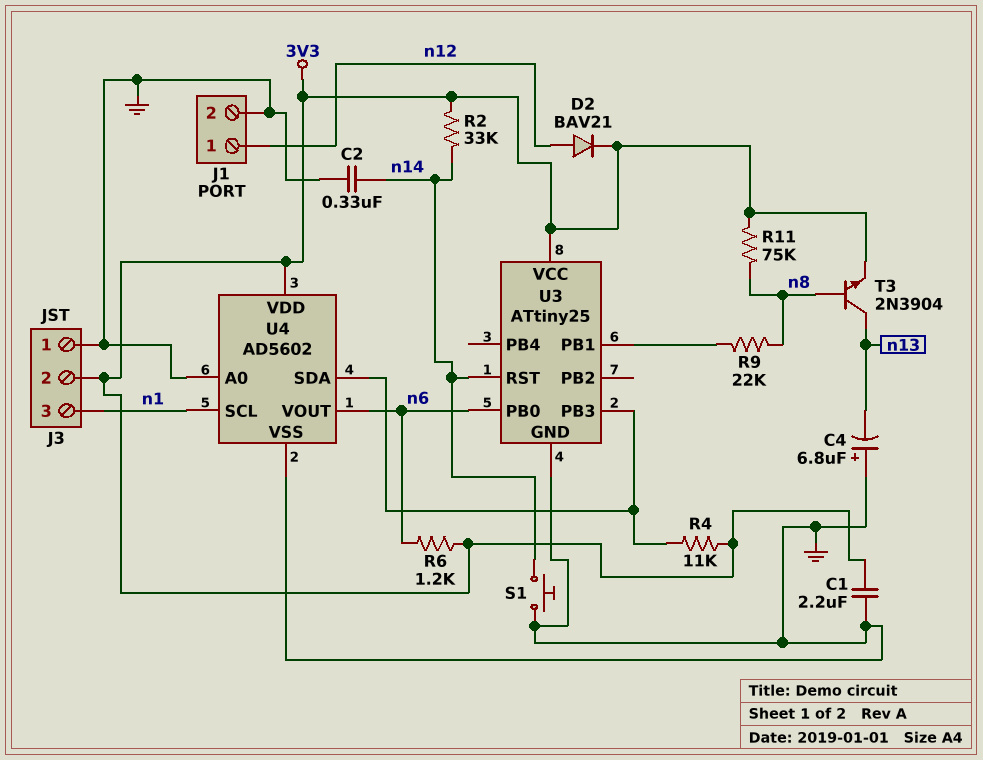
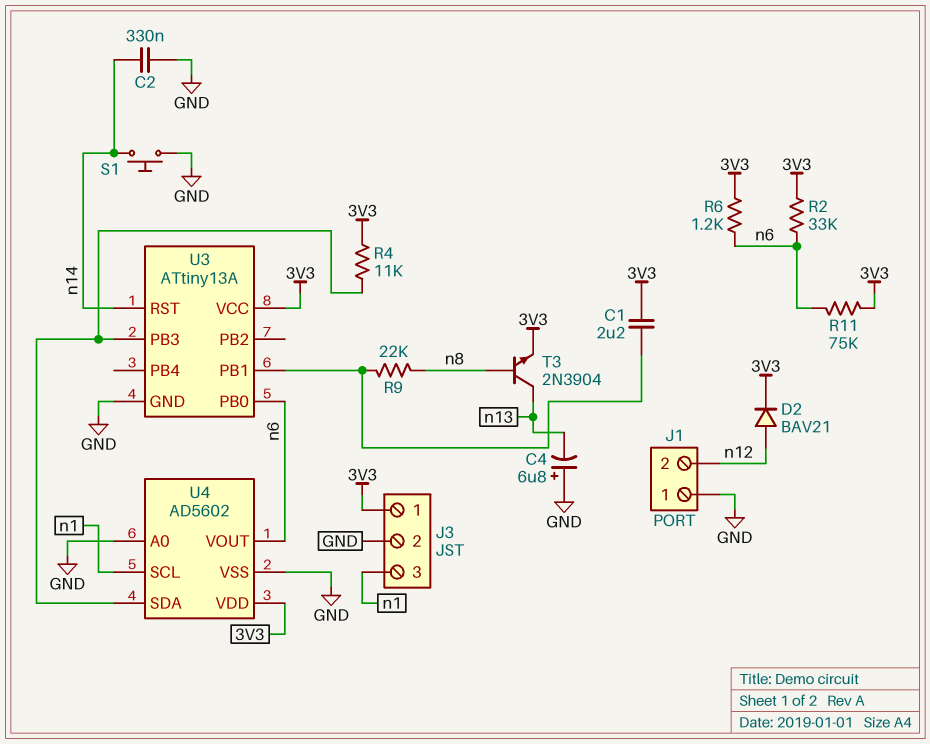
C1: 2.2uF (3V3, GND) -> 2.2uF (3V3, U3/PB1)
J1 pin 1: n12 -> GND
J1 pin 2: GND -> n12
J3 pin 1: GND -> 3V3
J3 pin 2: 3V3 -> GND
R2: 33k (3V3, n14) -> 33k (3V3, n6)
R11: 75k (3V3, n8) -> 75k (3V3, n6)
U3: ATtiny25 -> ATtiny13A

